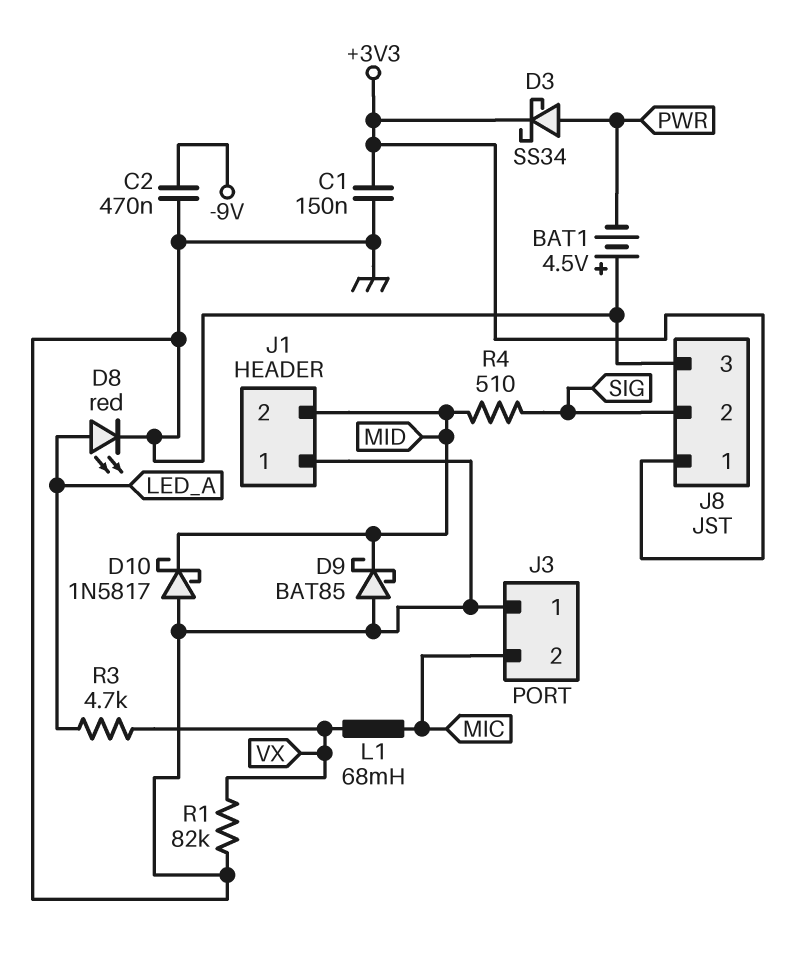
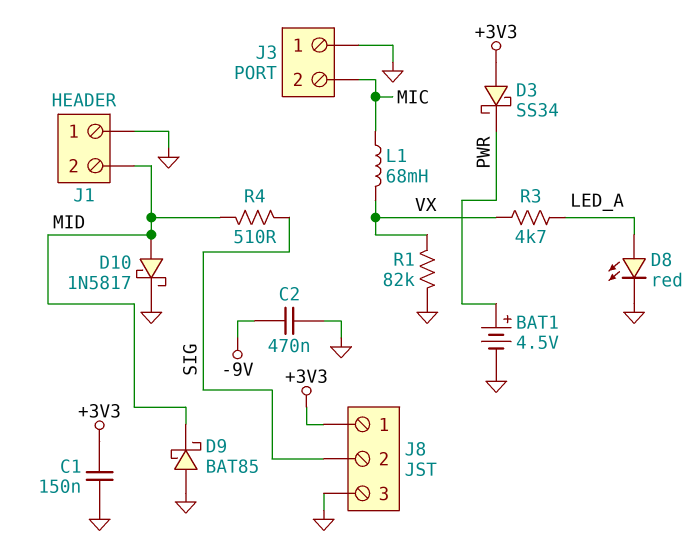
BAT1: 4.5V (plus GND, minus PWR) -> 4.5V (plus PWR, minus GND)
D3: schottky SS34 (A PWR, K +3V3) -> schottky SS34 (A +3V3, K PWR)
D10: schottky 1N5817 (A GND, K MID) -> schottky 1N5817 (A MID, K GND)

